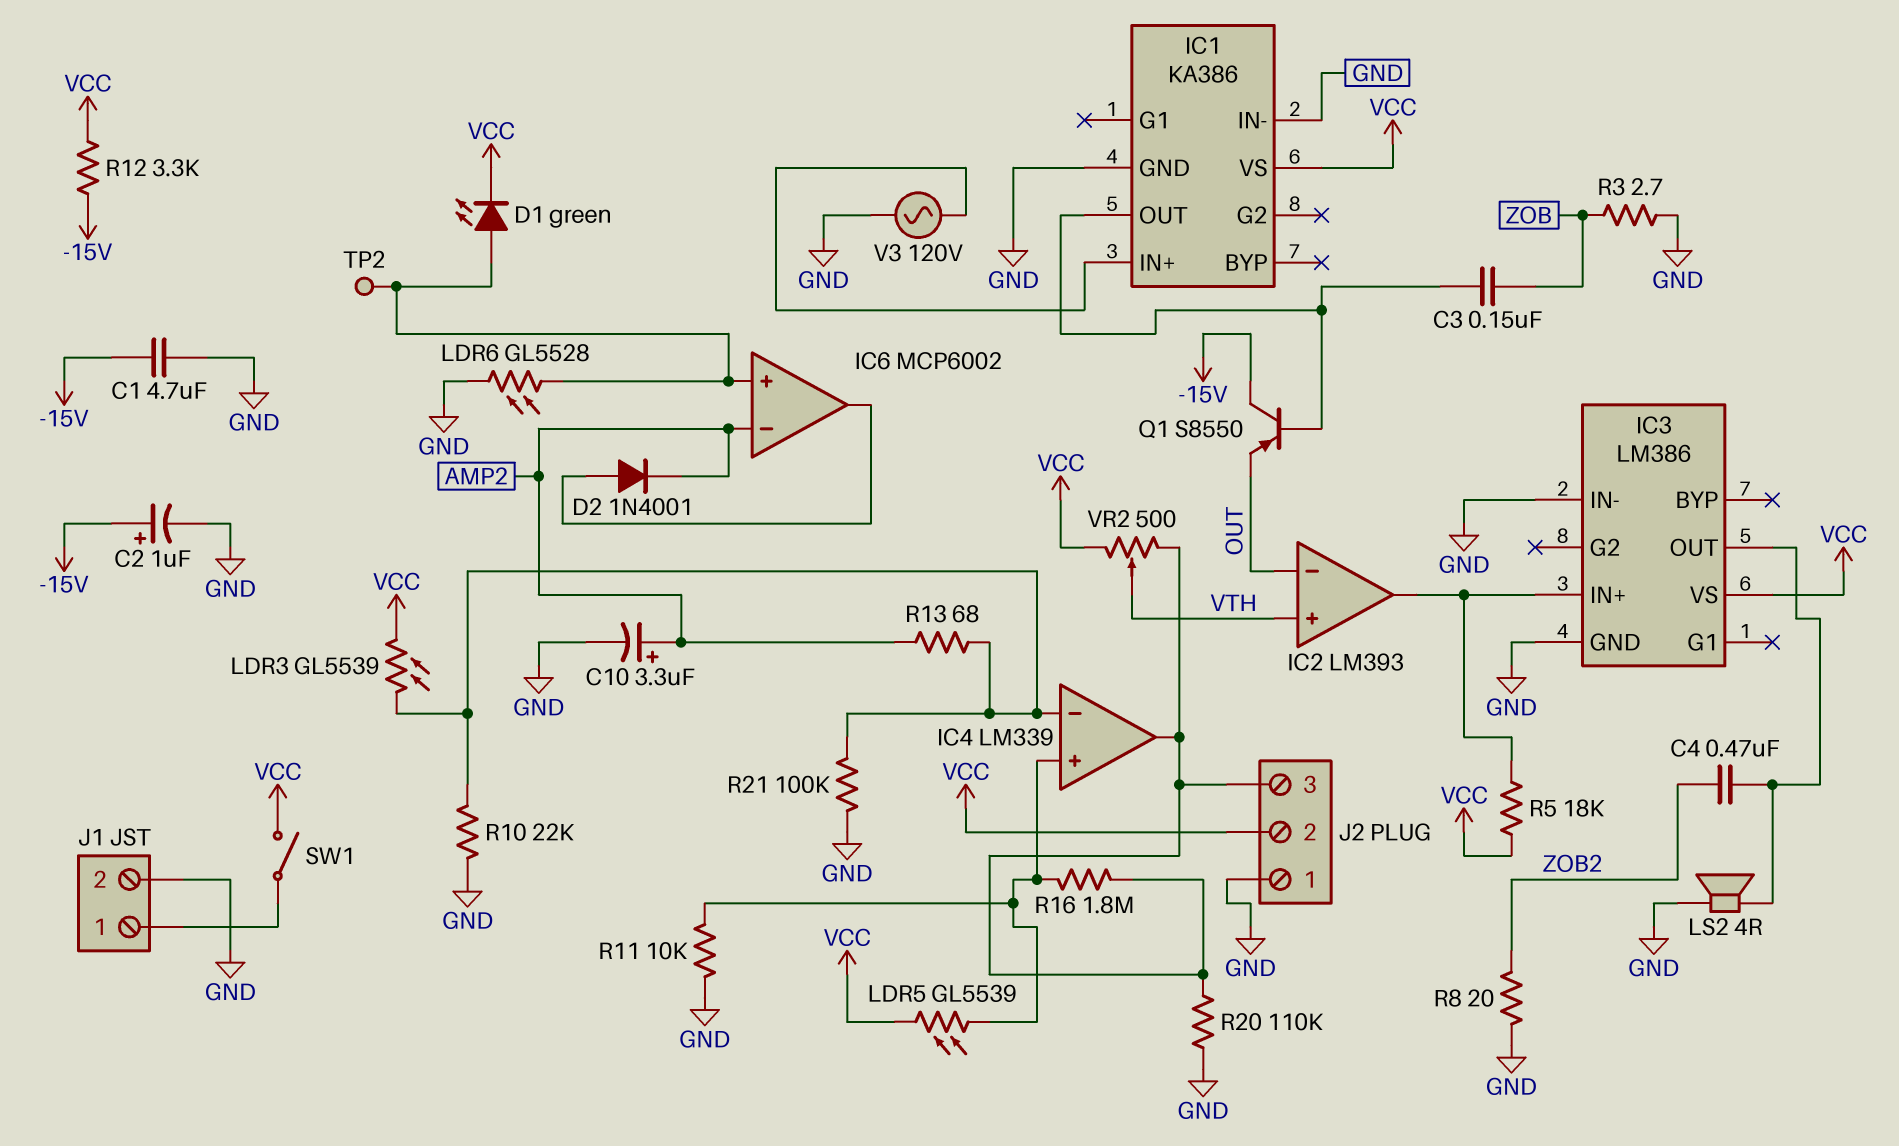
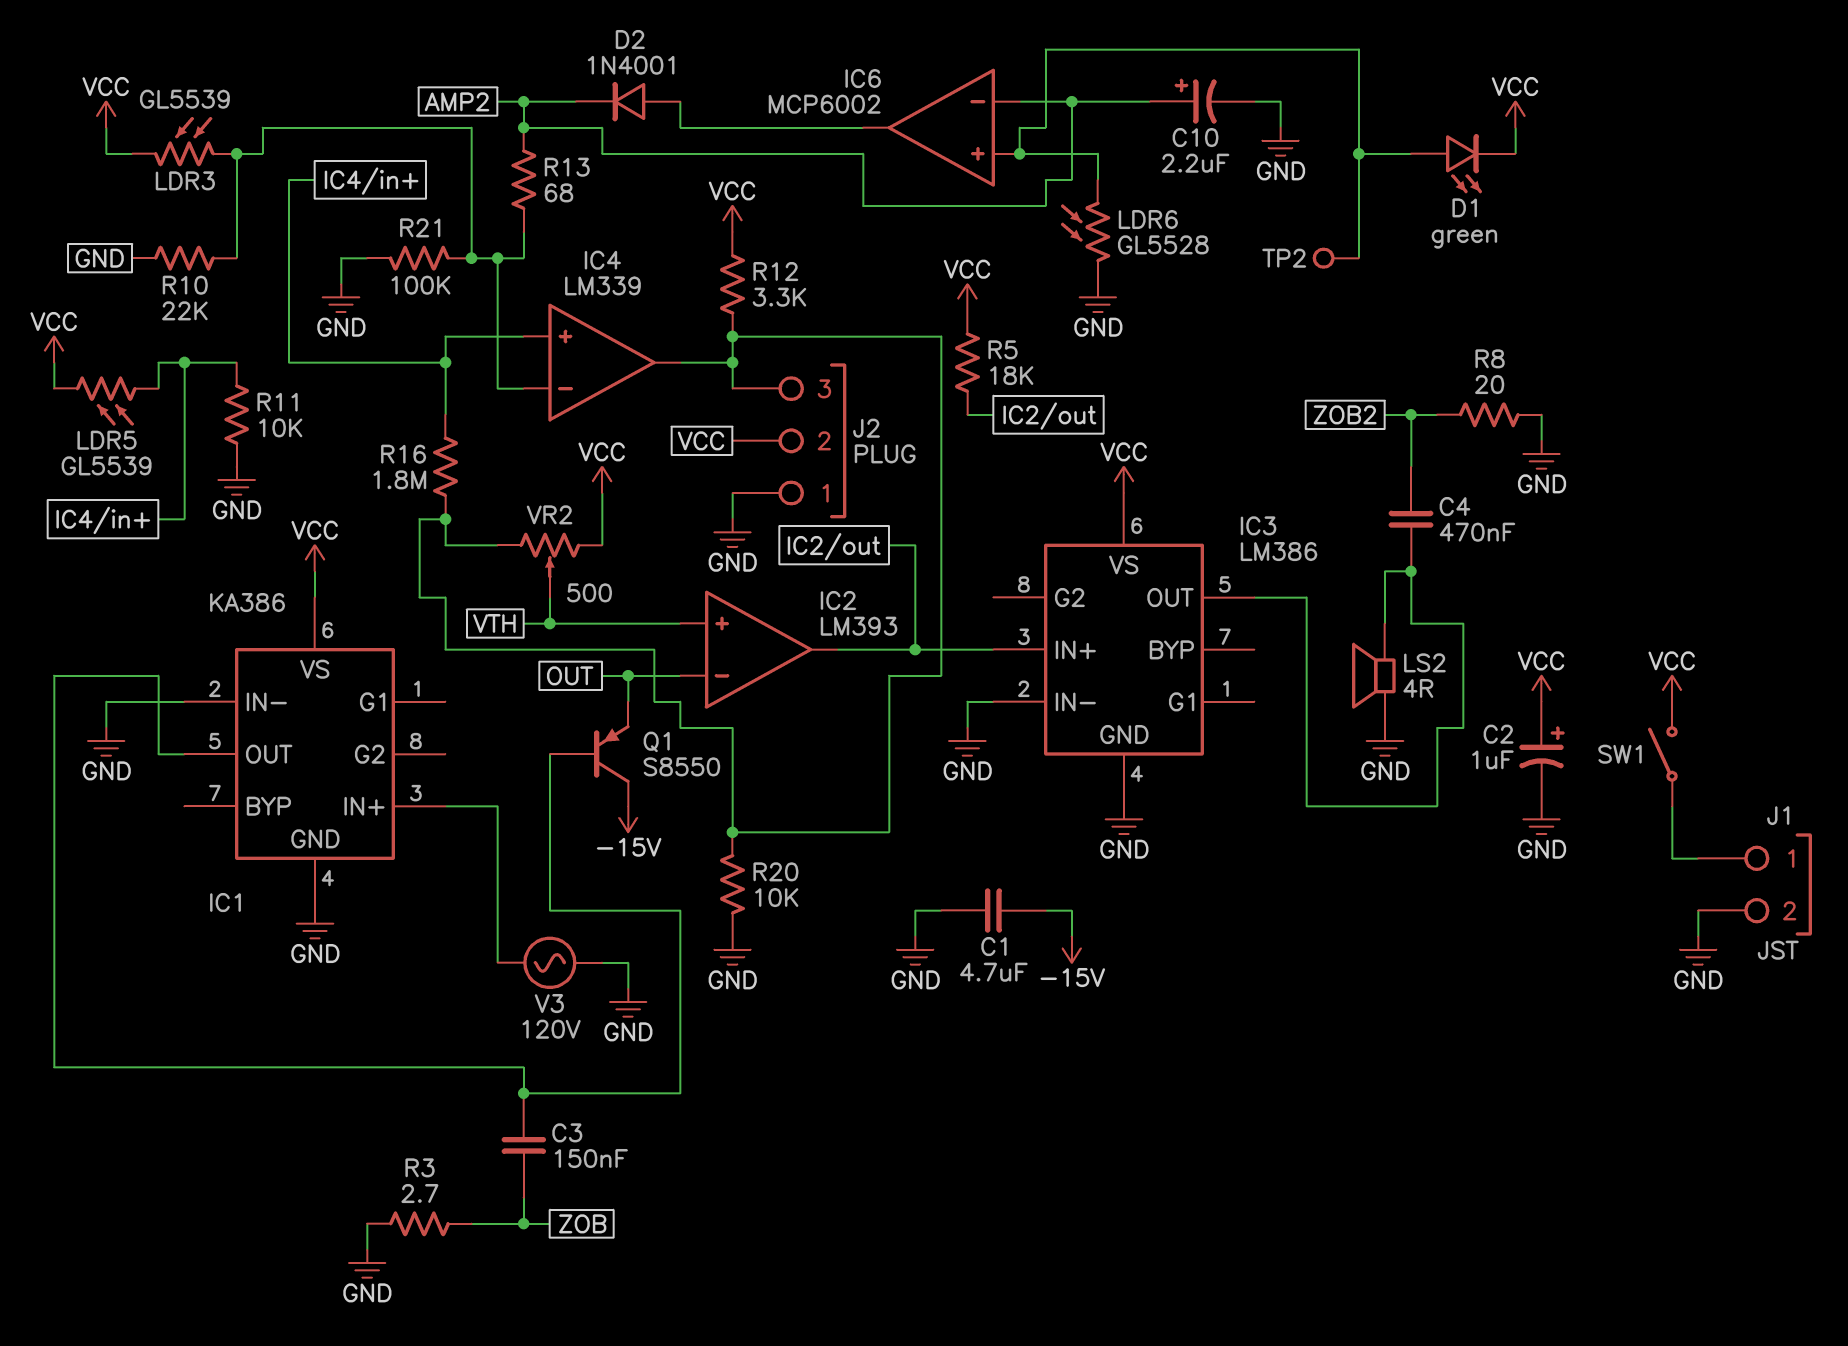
C2: 1uF (plus -15V, minus GND) -> 1uF (plus VCC, minus GND)
C10: 3.3uF (plus AMP2, minus GND) -> 2.2uF (plus AMP2, minus GND)
R12: 3.3k (-15V, VCC) -> 3.3k (IC4/out, VCC)
R20: 110k (GND, IC4/out) -> 10k (GND, IC4/out)

